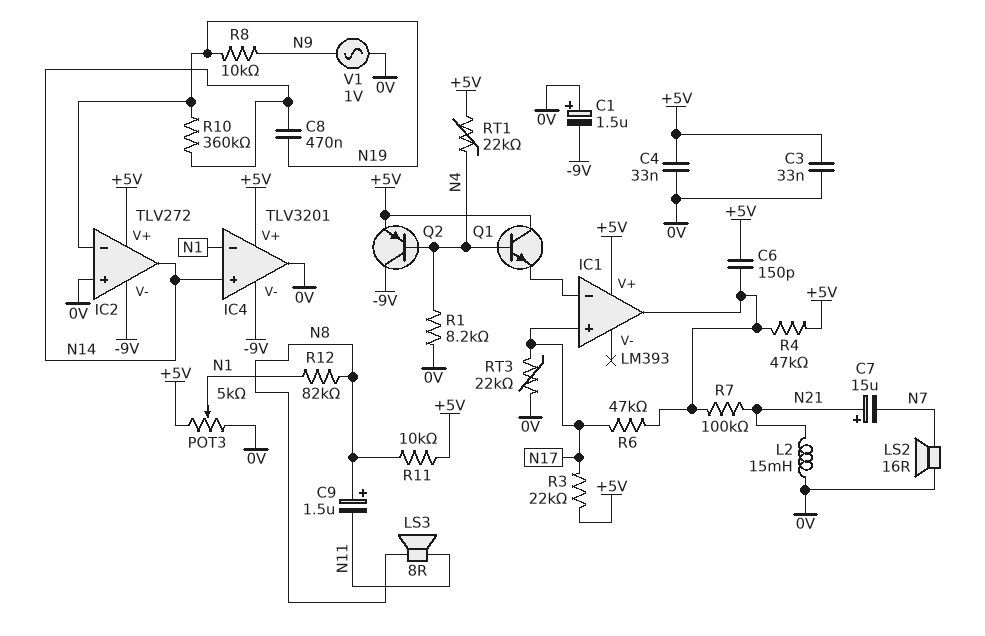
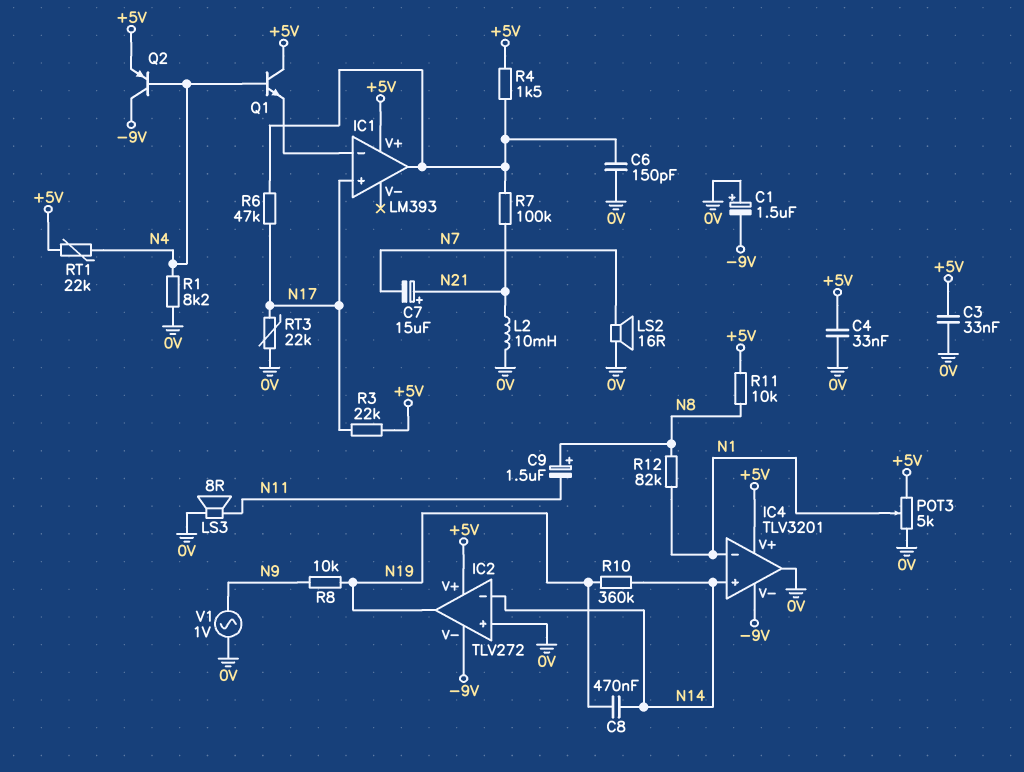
C6: 150pF (+5V, IC1/out) -> 150pF (0V, IC1/out)
IC2 pin in-: N19 -> N14
IC2 pin out: N14 -> N19
L2: 15mH (0V, N21) -> 10mH (0V, N21)
LS3: speaker 8R (N8, N11) -> speaker 8R (0V, N11)
R4: 47k (+5V, IC1/out) -> 1.5k (+5V, IC1/out)

